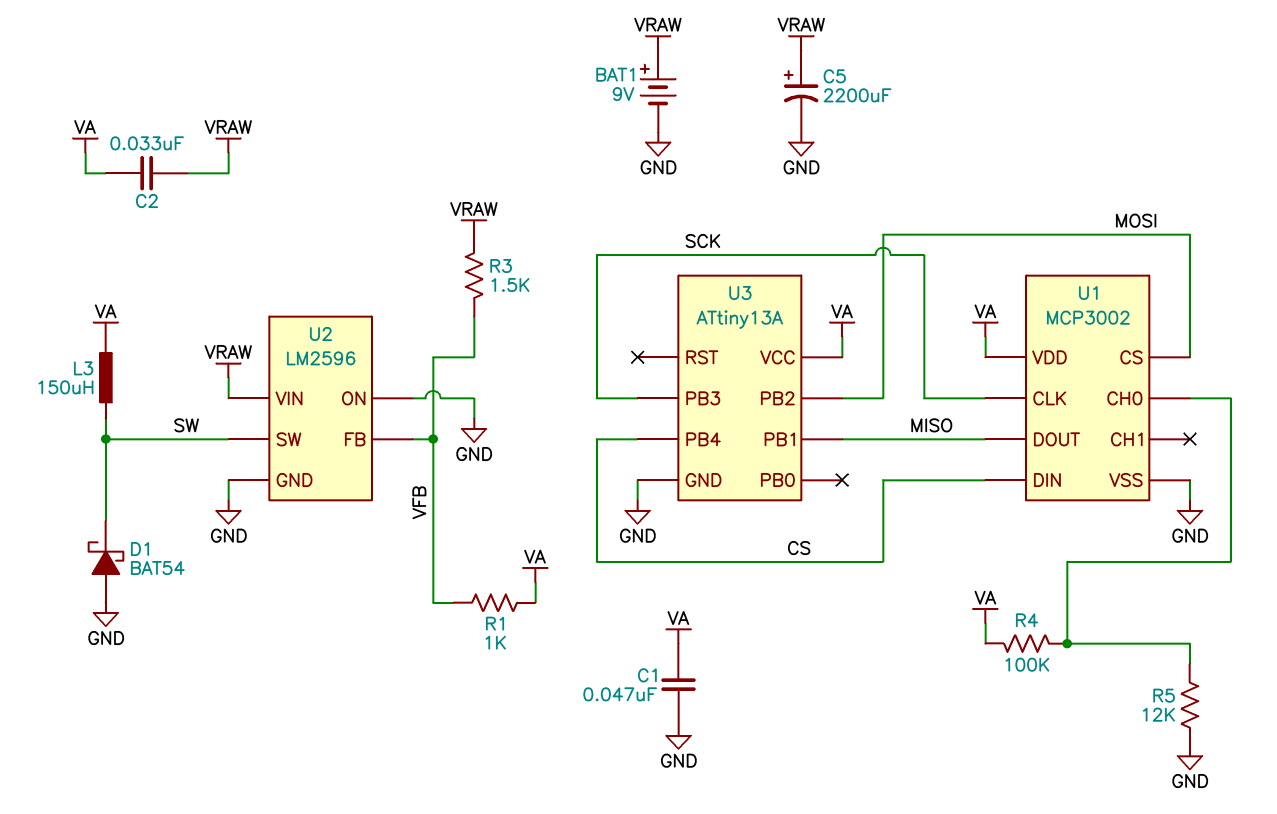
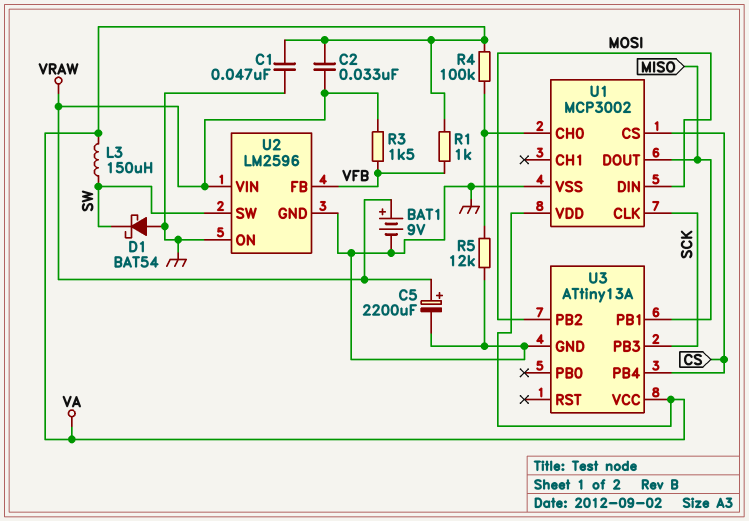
U1 pin CS: MOSI -> CS
U1 pin DIN: CS -> MOSI

